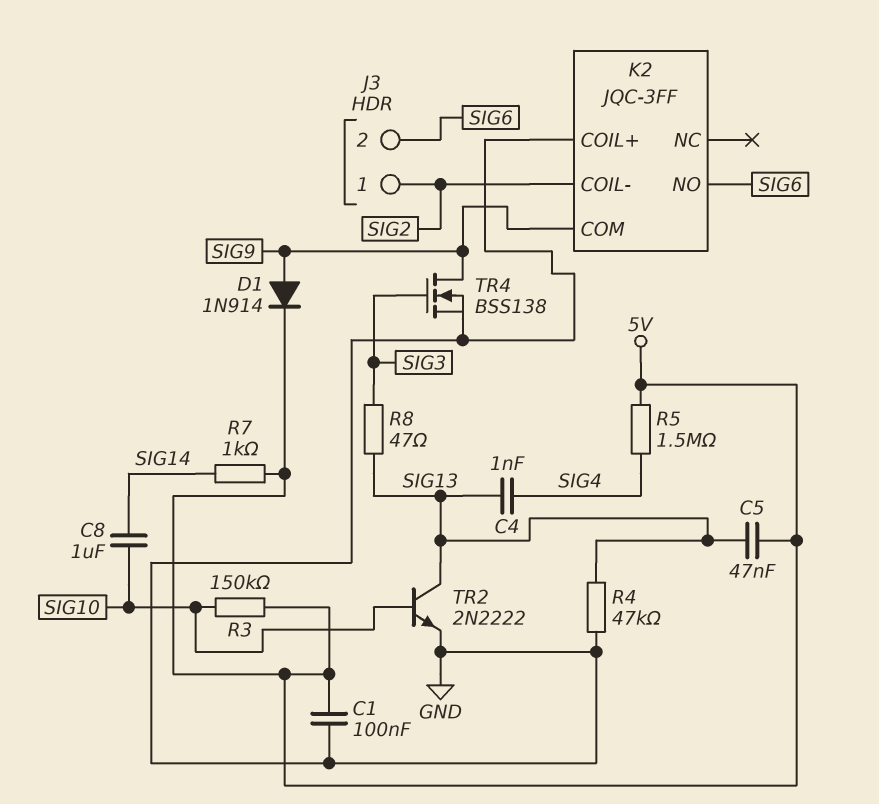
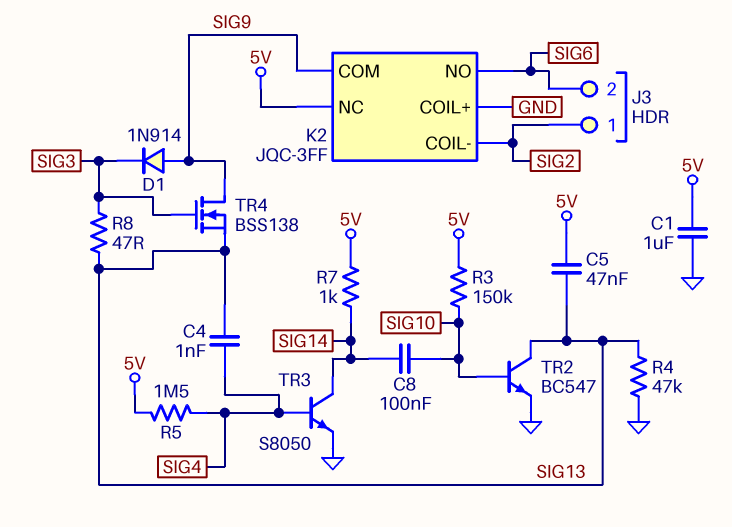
C1: 100nF (5V, GND) -> 1uF (5V, GND)
C8: 1uF (SIG10, SIG14) -> 100nF (SIG10, SIG14)
D1: diode 1N914 (A SIG9, K 5V) -> diode 1N914 (A SIG9, K SIG3)
K2 pin NC: none -> 5V
TR2: NPN 2N2222 (B SIG10, C SIG13, E GND) -> NPN BC547 (B SIG10, C SIG13, E GND)
TR3: none -> NPN S8050 (B SIG4, C SIG14, E GND)
TR4: NMOS BSS138 (G SIG3, D SIG9, S GND) -> NMOS BSS138 (G SIG3, D SIG9, S SIG13)

